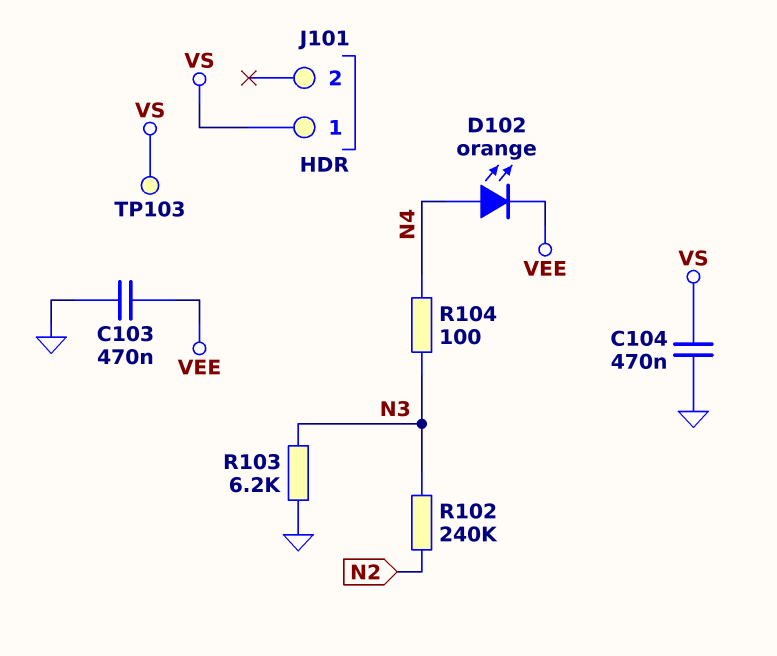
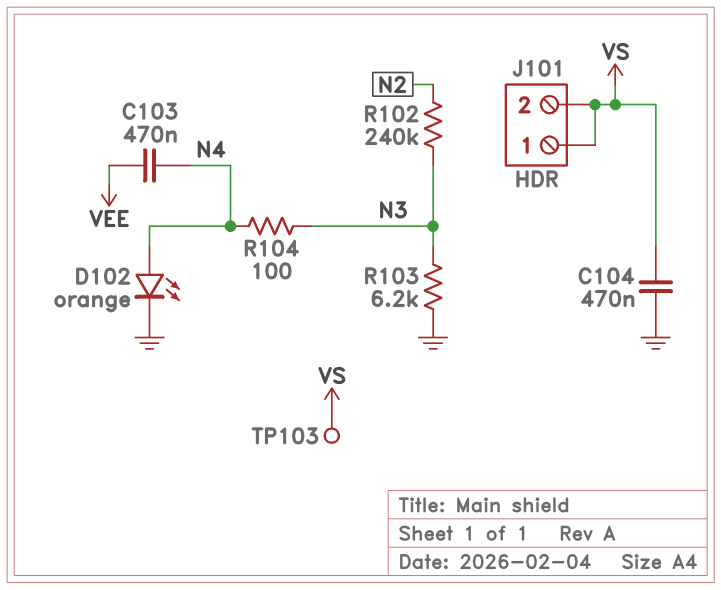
C103: 470nF (GND, VEE) -> 470nF (N4, VEE)
D102: LED orange (A N4, K VEE) -> LED orange (A N4, K GND)
J101 pin 2: none -> VS

